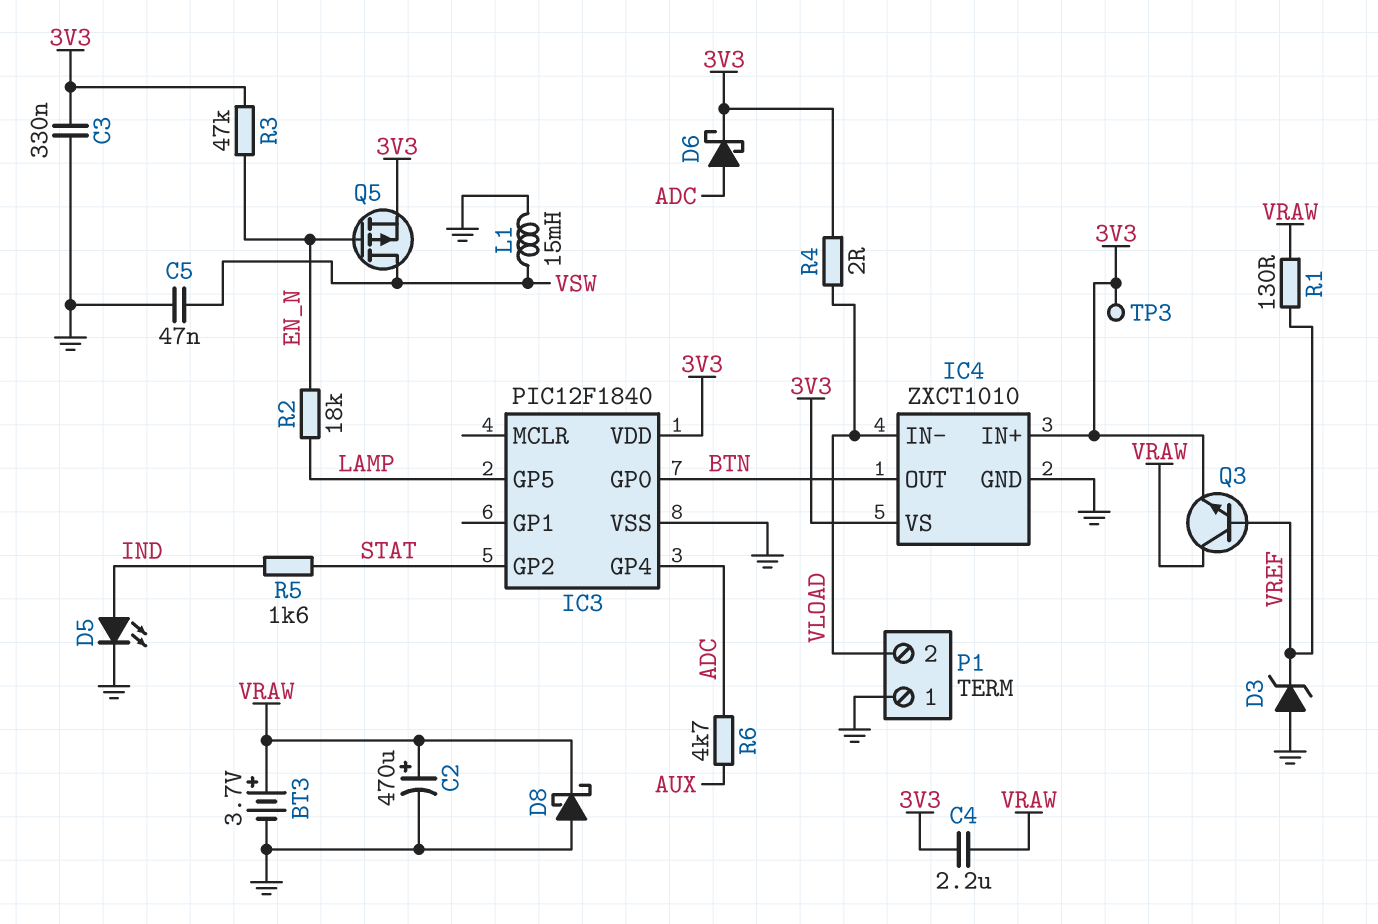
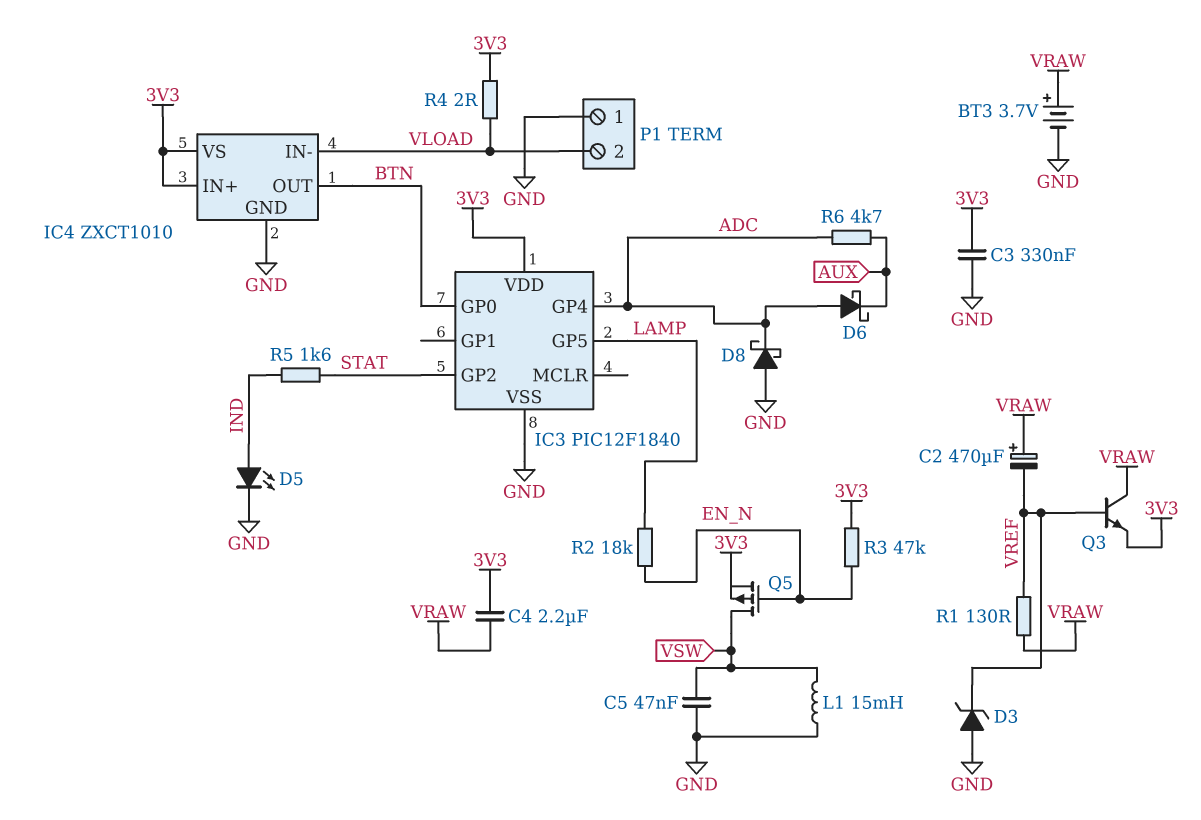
C2: 470uF (plus VRAW, minus GND) -> 470uF (plus VRAW, minus VREF)
D6: schottky (A ADC, K 3V3) -> schottky (A ADC, K AUX)
D8: schottky (A GND, K VRAW) -> schottky (A GND, K ADC)
TP3: test point (3V3) -> none

